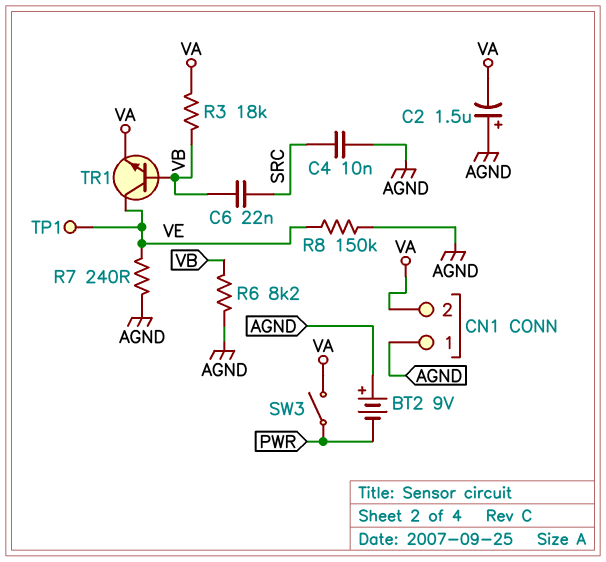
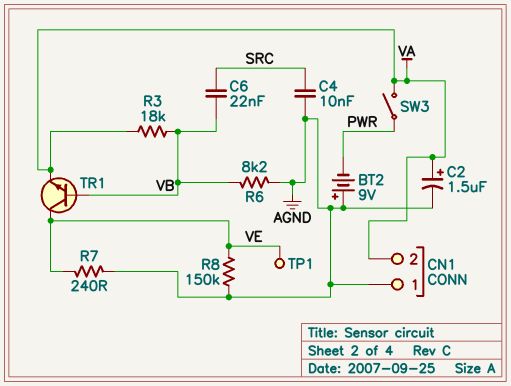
C2: 1.5uF (plus AGND, minus VA) -> 1.5uF (plus VA, minus AGND)

